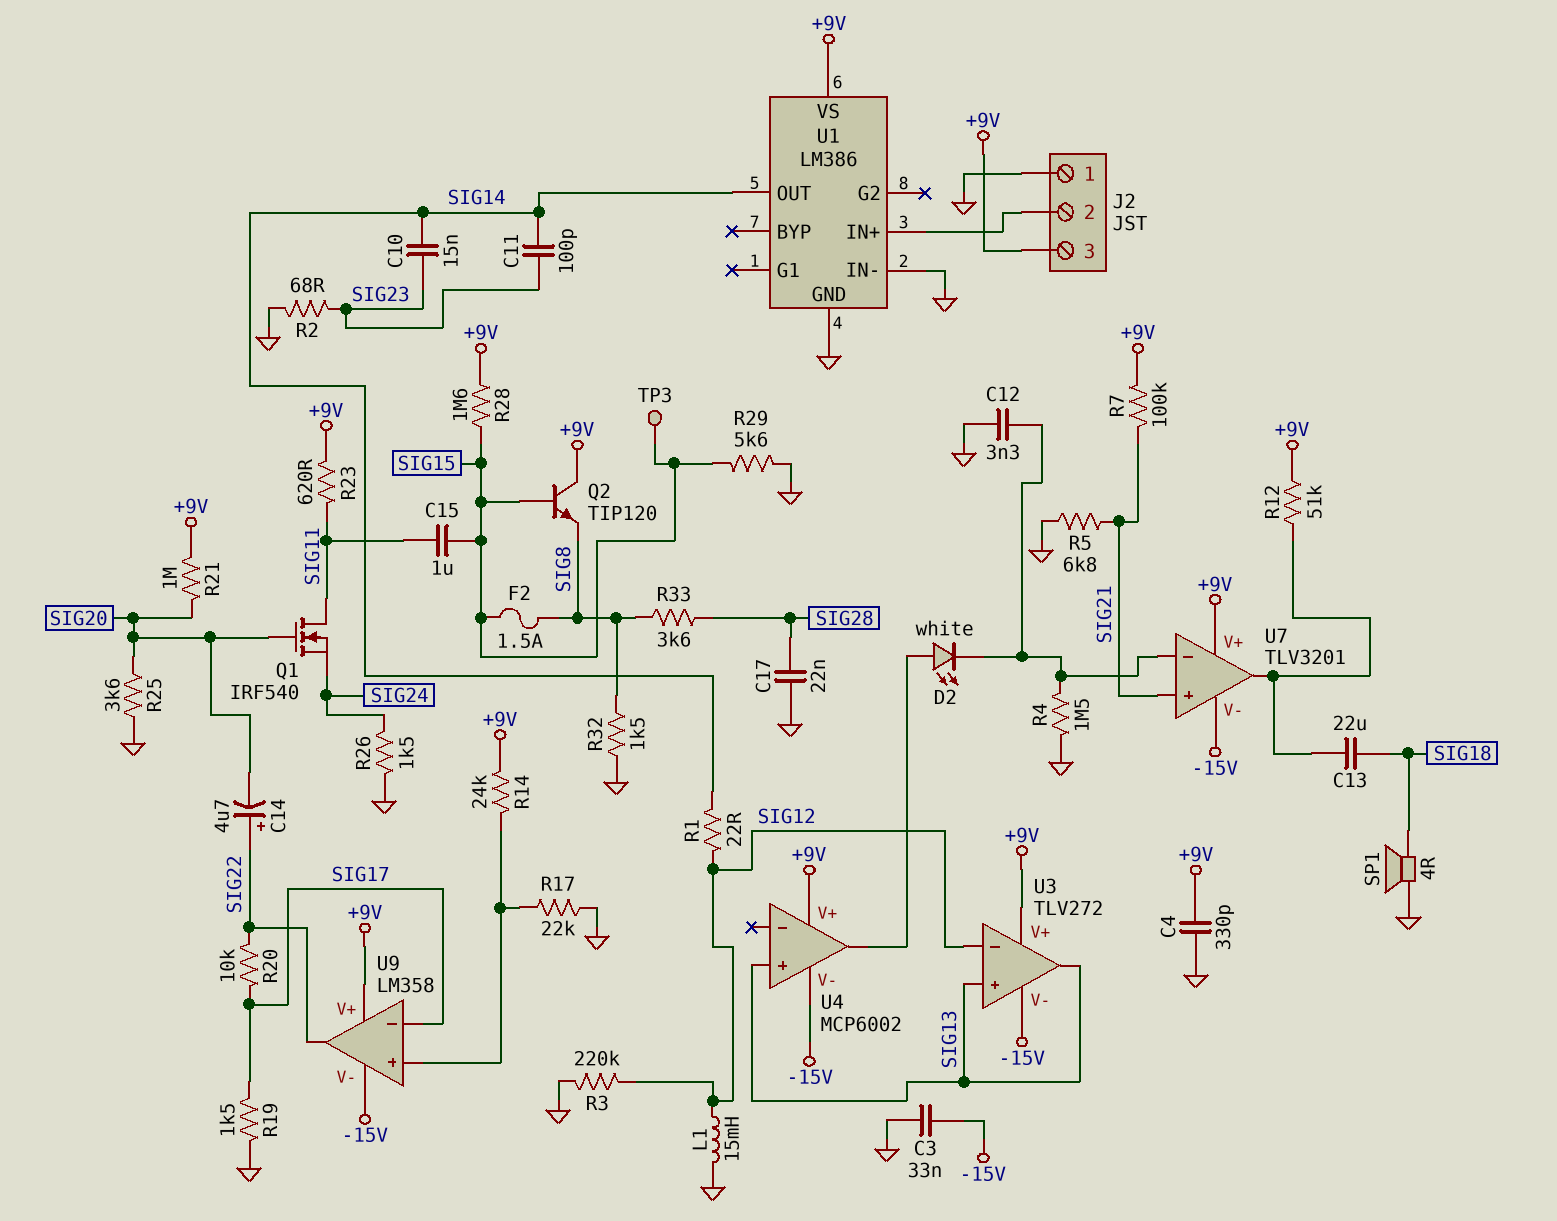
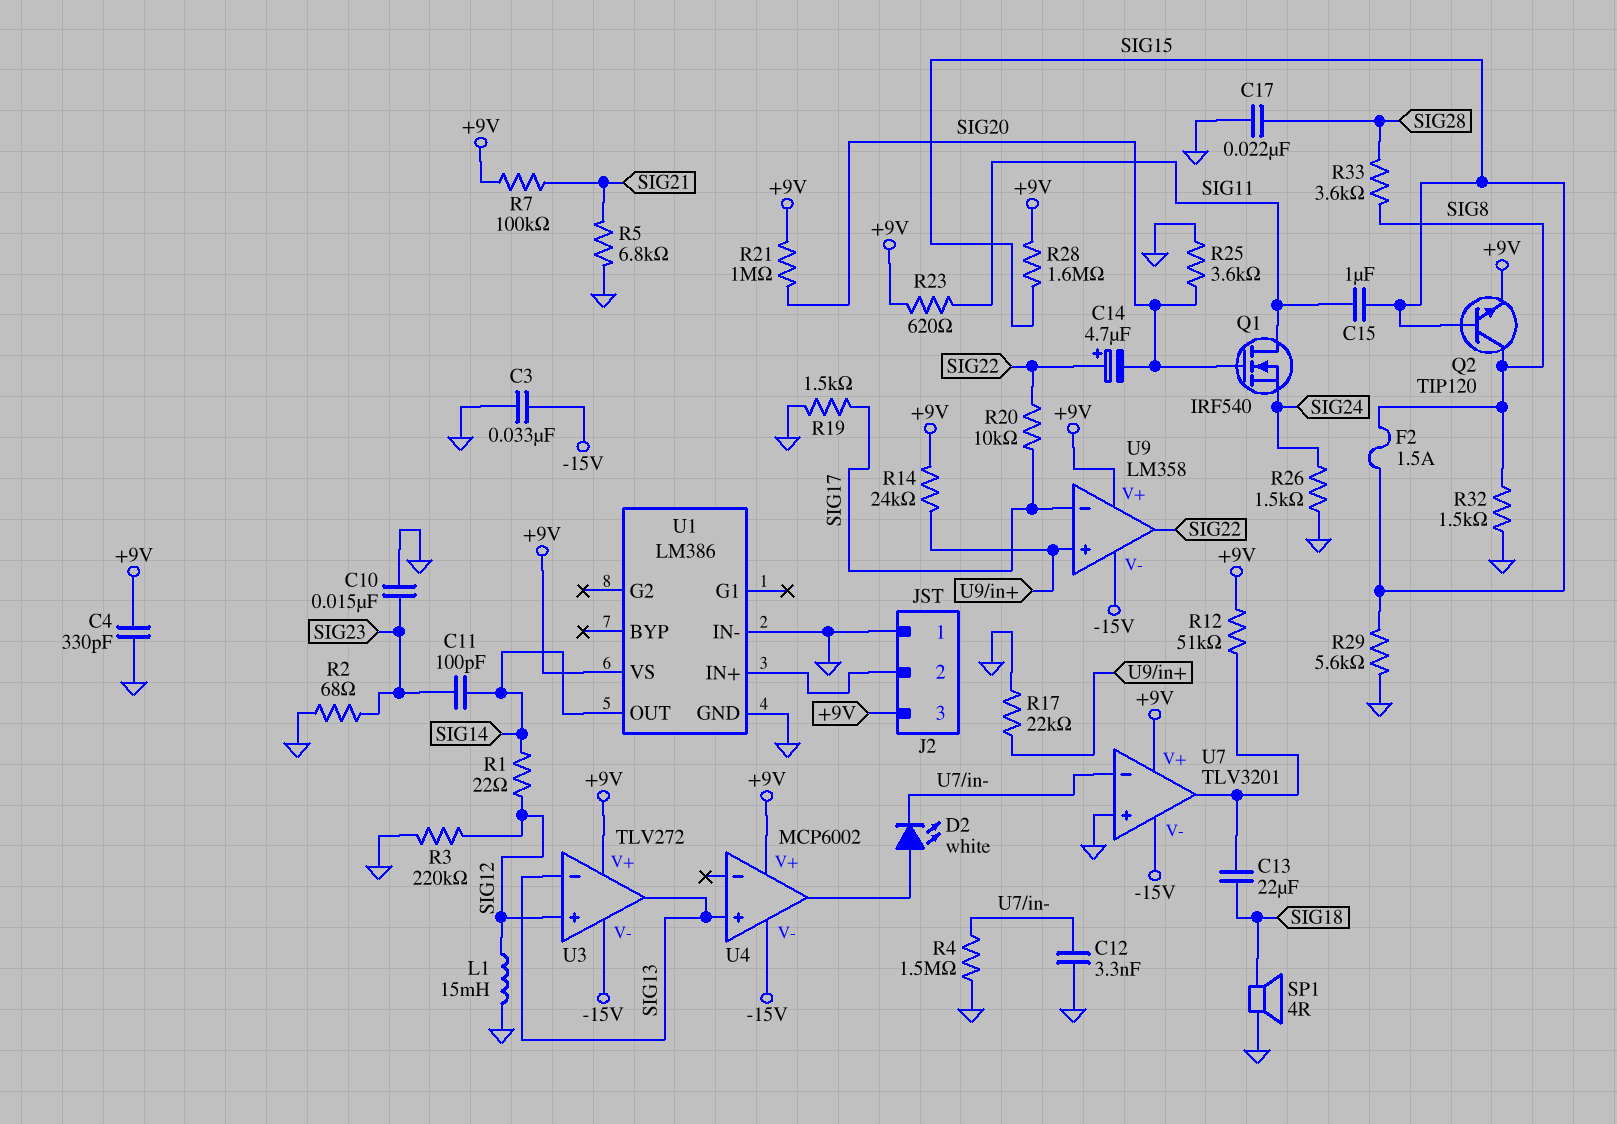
C10: 15nF (SIG14, SIG23) -> 15nF (GND, SIG23)
Q2: NPN TIP120 (B SIG15, C +9V, E SIG8) -> NPN TIP120 (B SIG15, C SIG8, E +9V)
TP3: test point (SIG15) -> none
U3 pin in+: SIG13 -> SIG12
U3 pin in-: SIG12 -> SIG13
U7 pin in+: SIG21 -> GND

